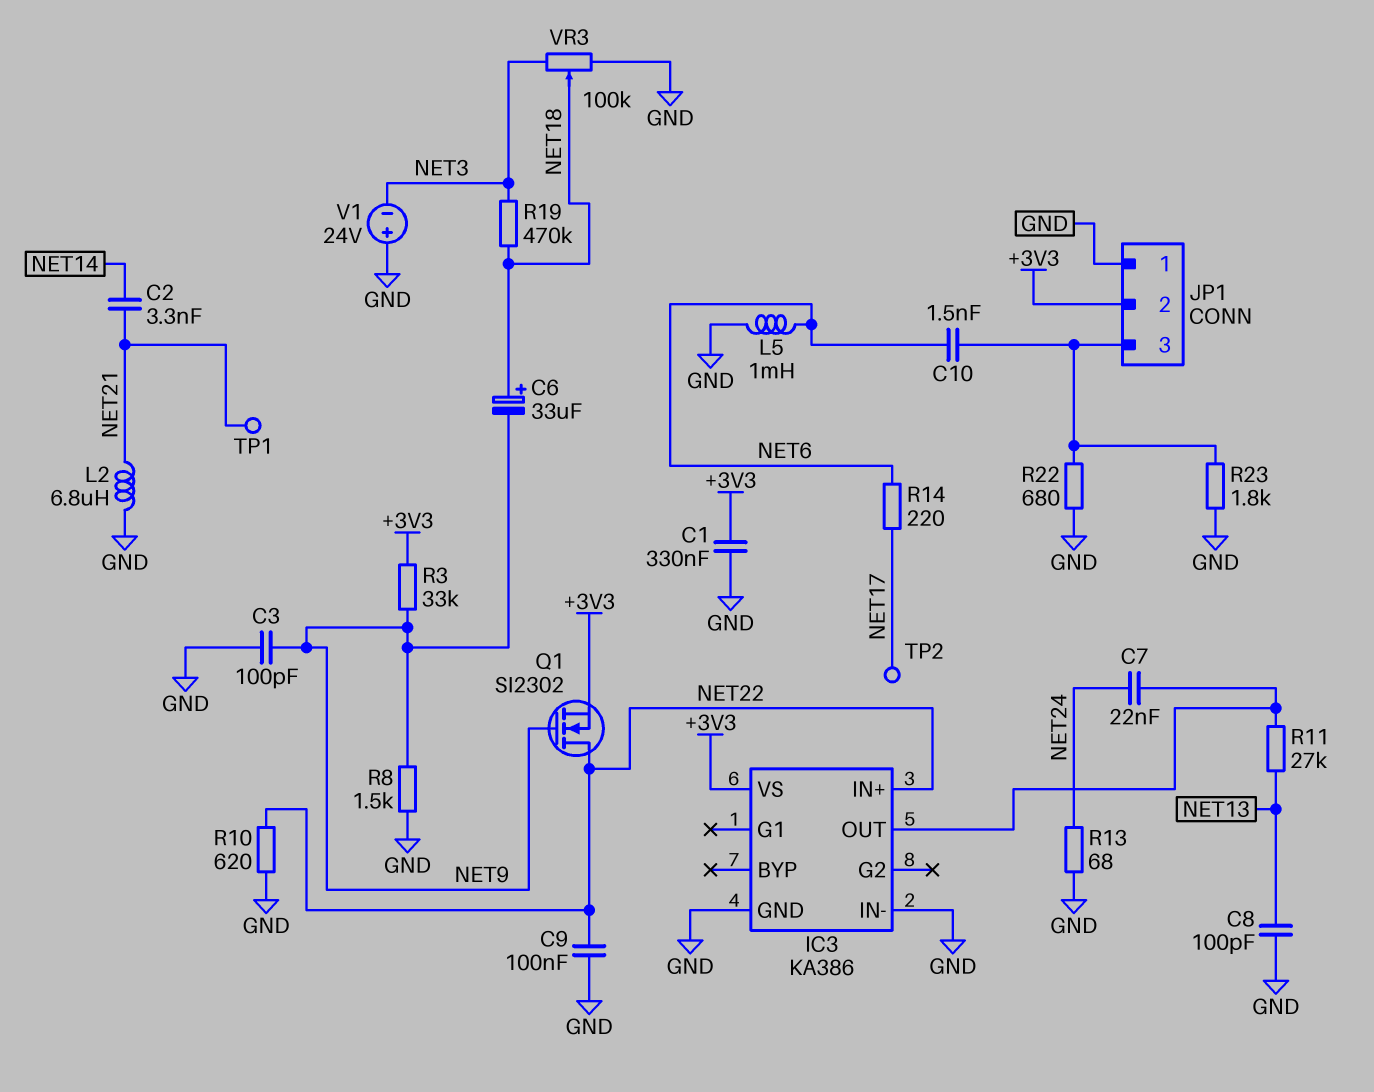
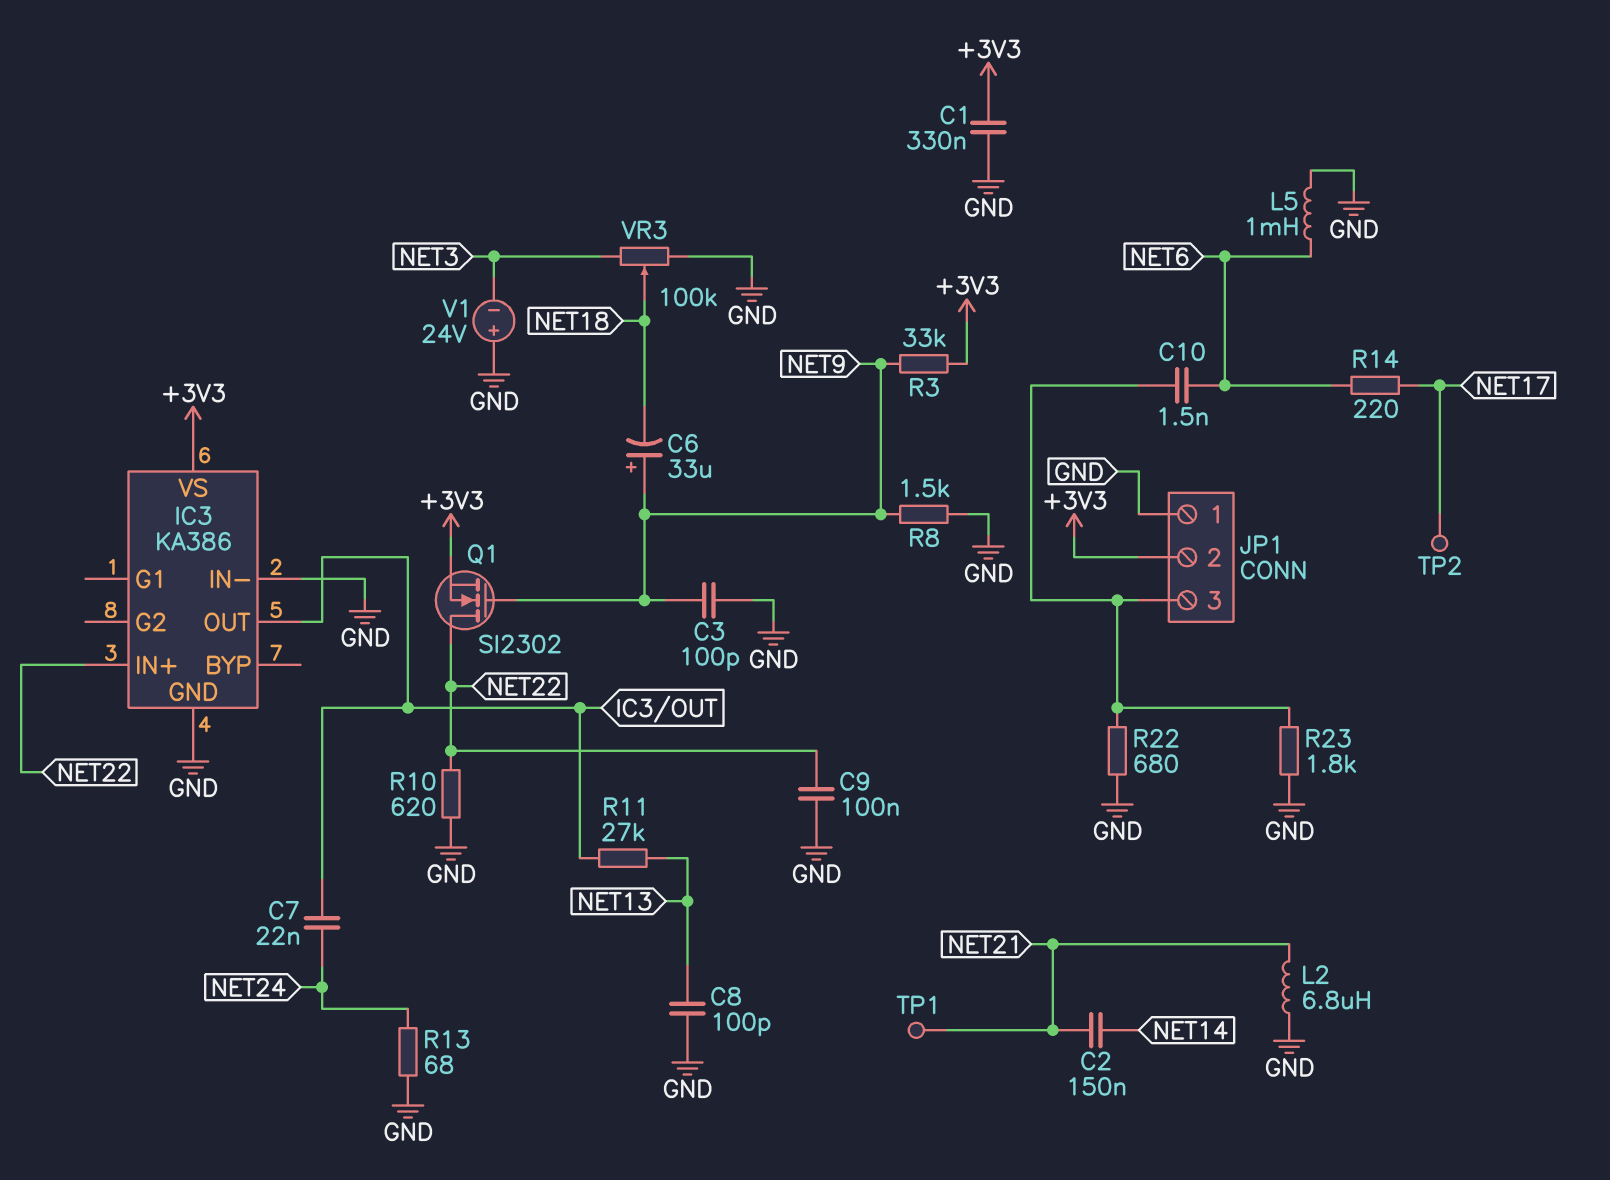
C2: 3.3nF (NET14, NET21) -> 150nF (NET14, NET21)
C6: 33uF (plus NET18, minus NET9) -> 33uF (plus NET9, minus NET18)
R19: 470k (NET3, NET18) -> none

